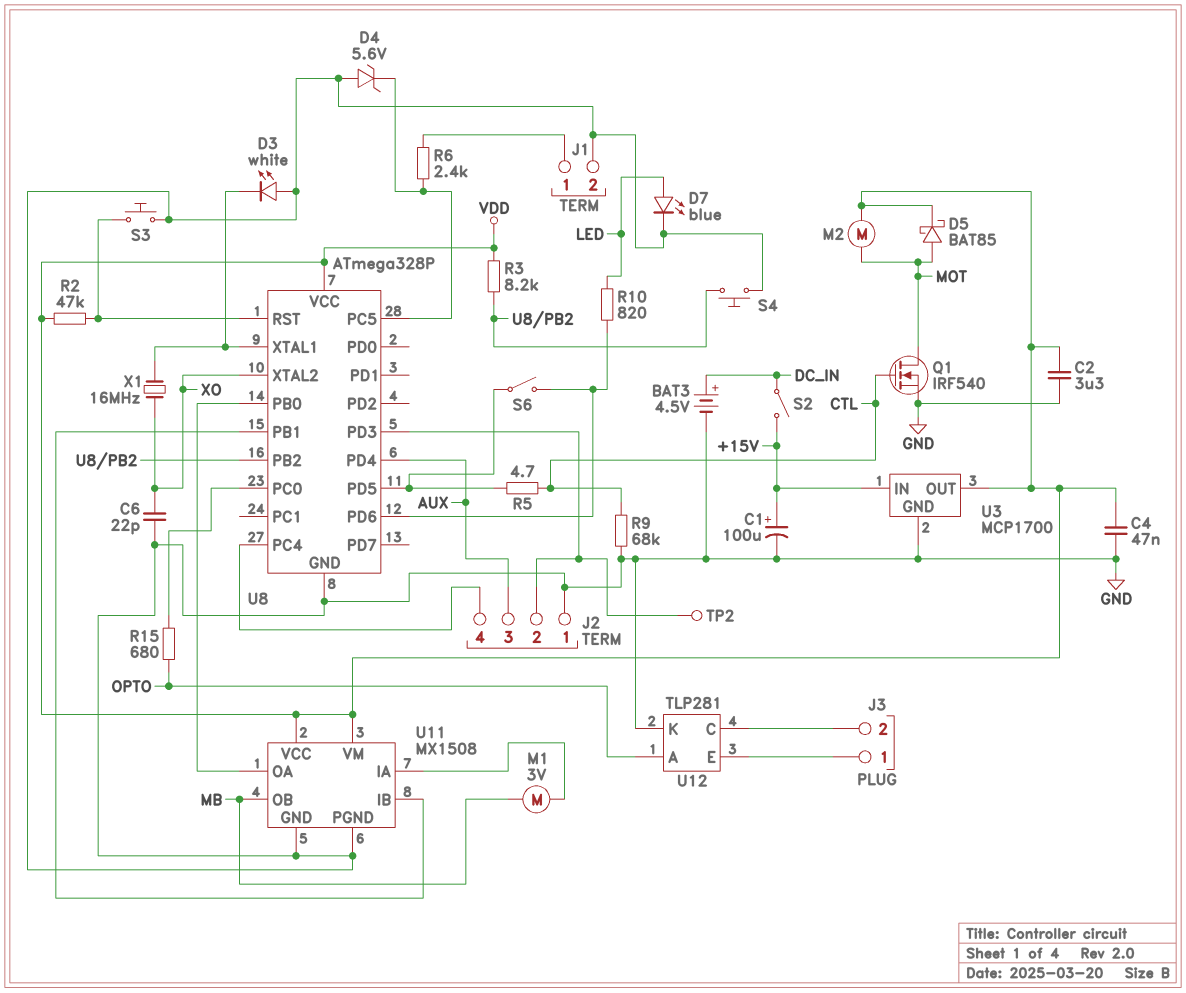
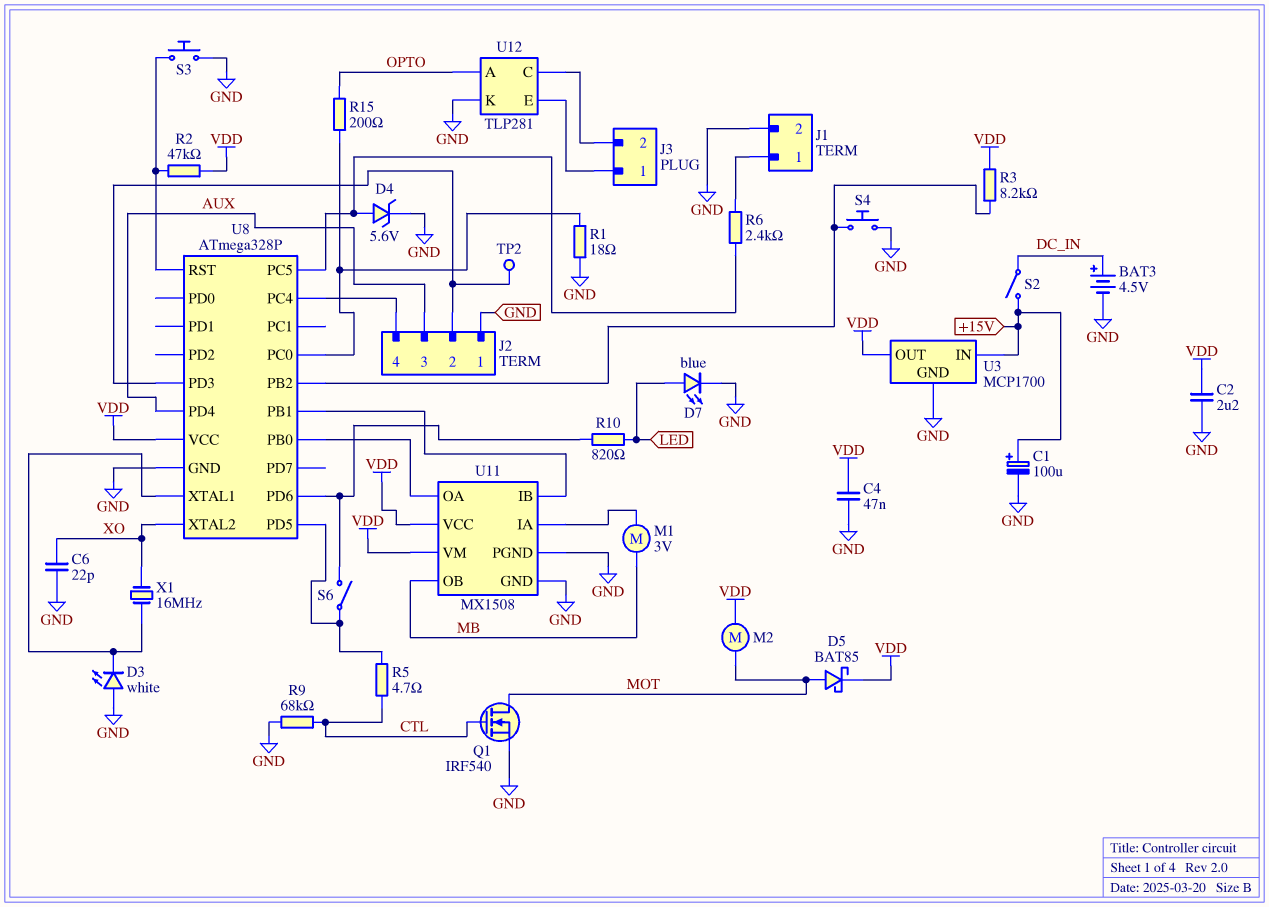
C2: 3.3uF (GND, VDD) -> 2.2uF (GND, VDD)
D4: zener 5.6V (A GND, K U8/PC5) -> zener 5.6V (A U8/PC5, K GND)
R1: none -> 18 (GND, U8/PC0)
R15: 680 (OPTO, U8/PC0) -> 200 (OPTO, U8/PC0)

